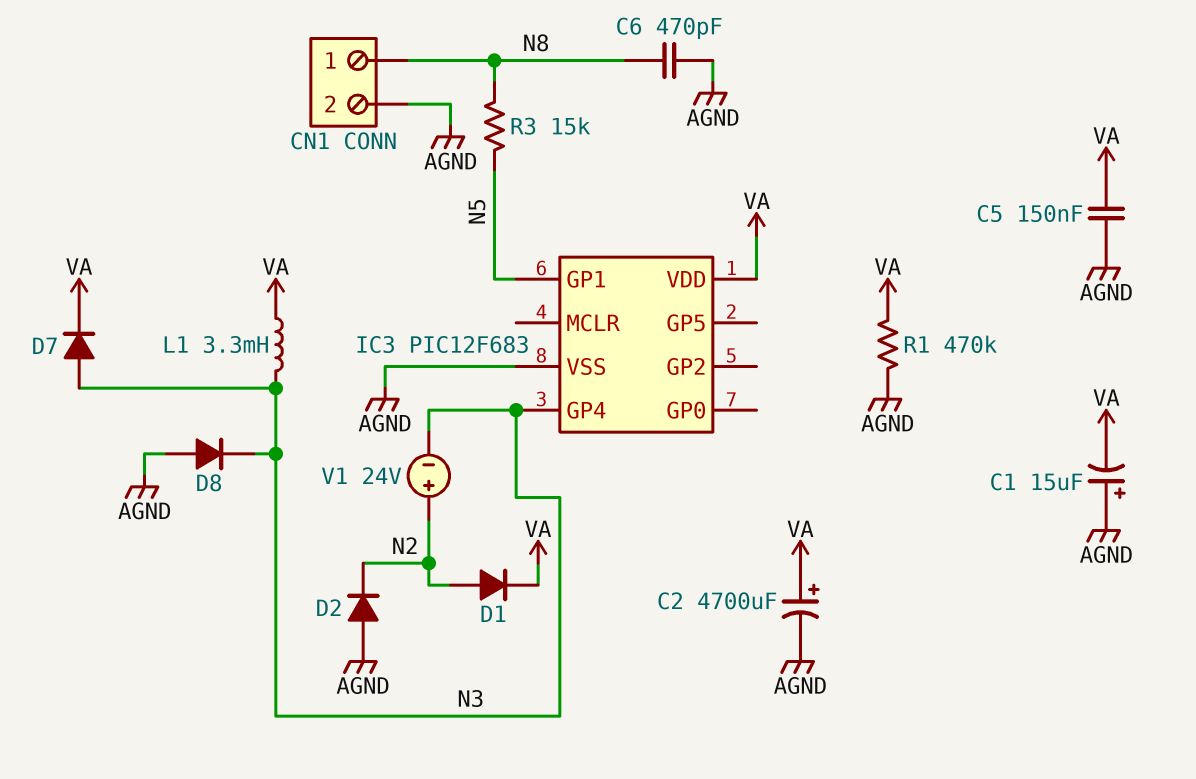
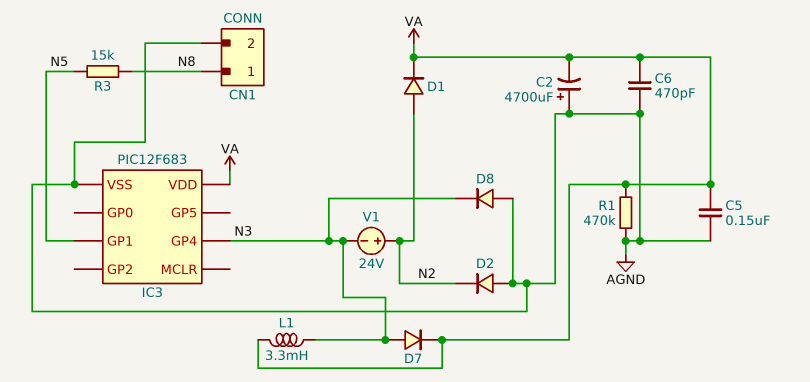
C1: 15uF (plus AGND, minus VA) -> none
C2: 4700uF (plus VA, minus AGND) -> 4700uF (plus AGND, minus VA)
C6: 470pF (AGND, N8) -> 470pF (AGND, VA)

